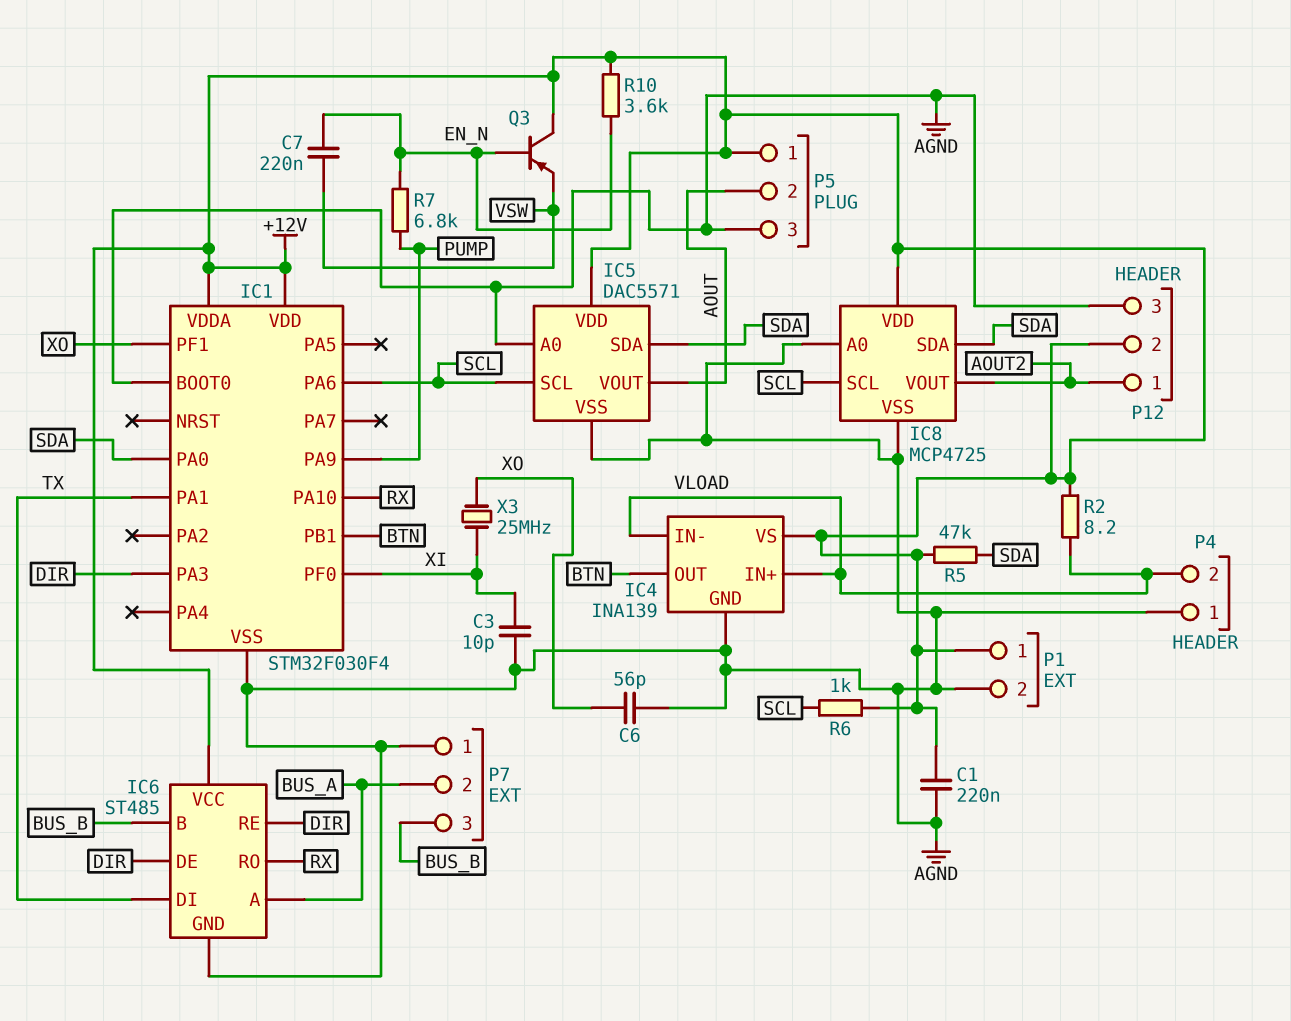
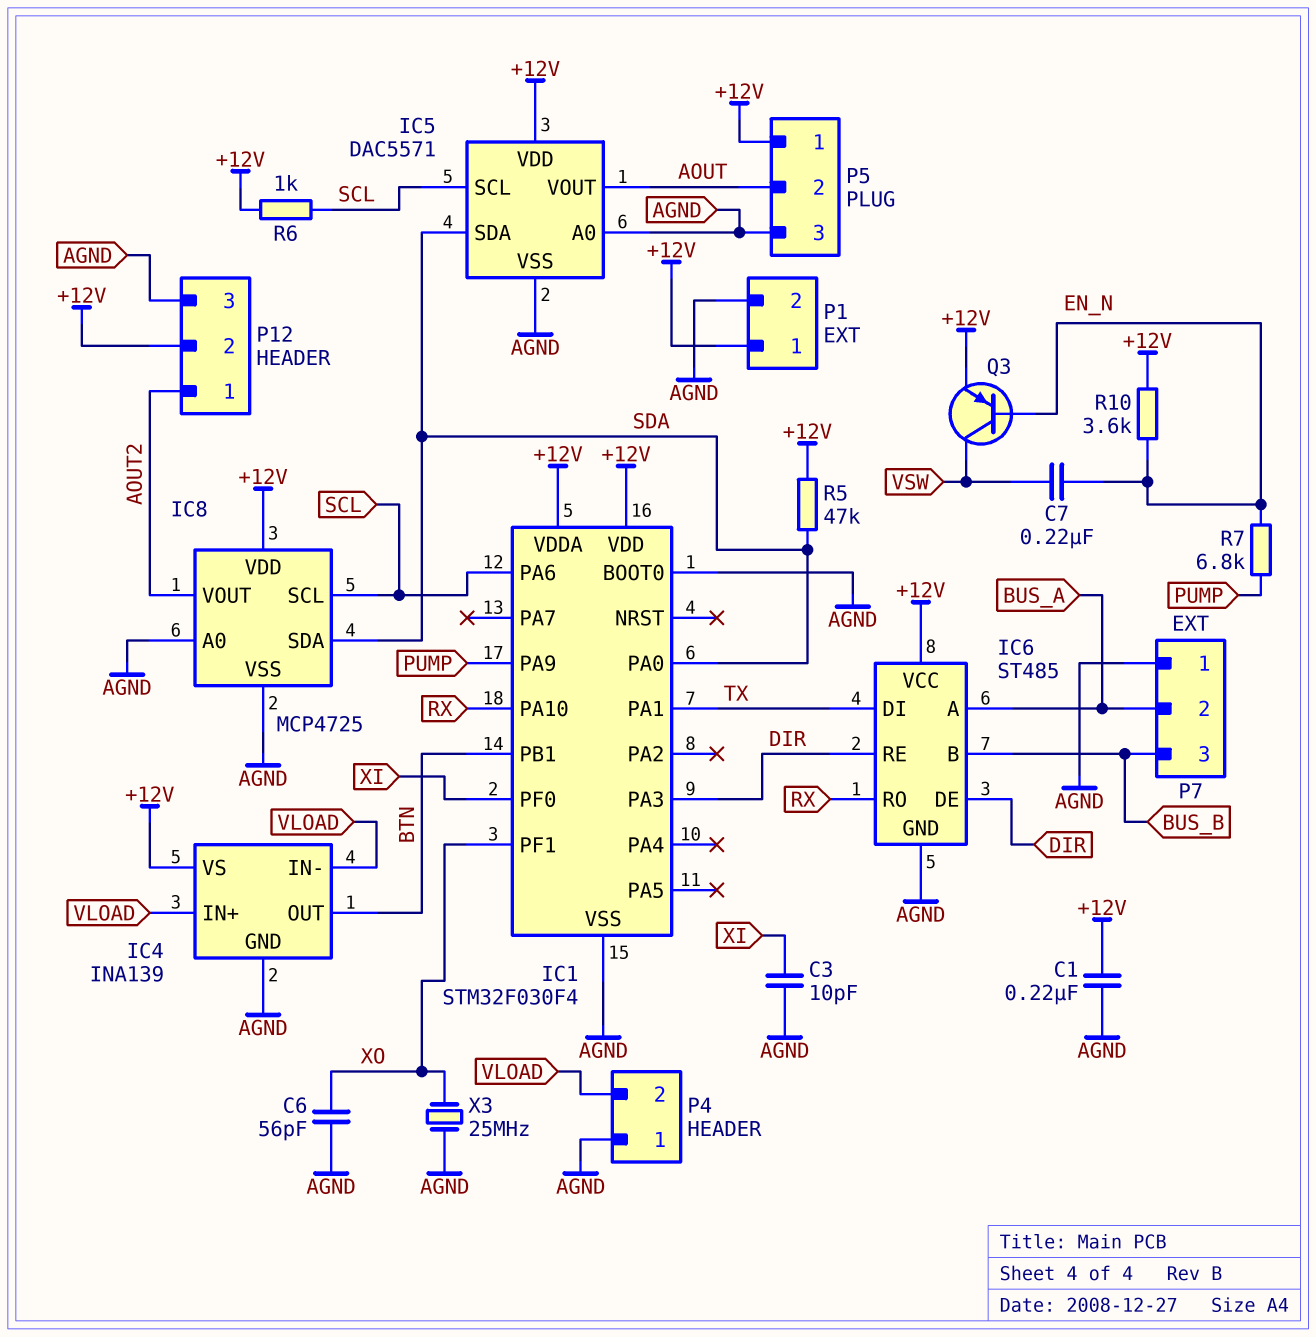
Q3: PNP (B EN_N, C +12V, E VSW) -> PNP (B EN_N, C VSW, E +12V)
R2: 8.2 (+12V, VLOAD) -> none
X3: 25MHz (XI, XO) -> 25MHz (AGND, XO)

